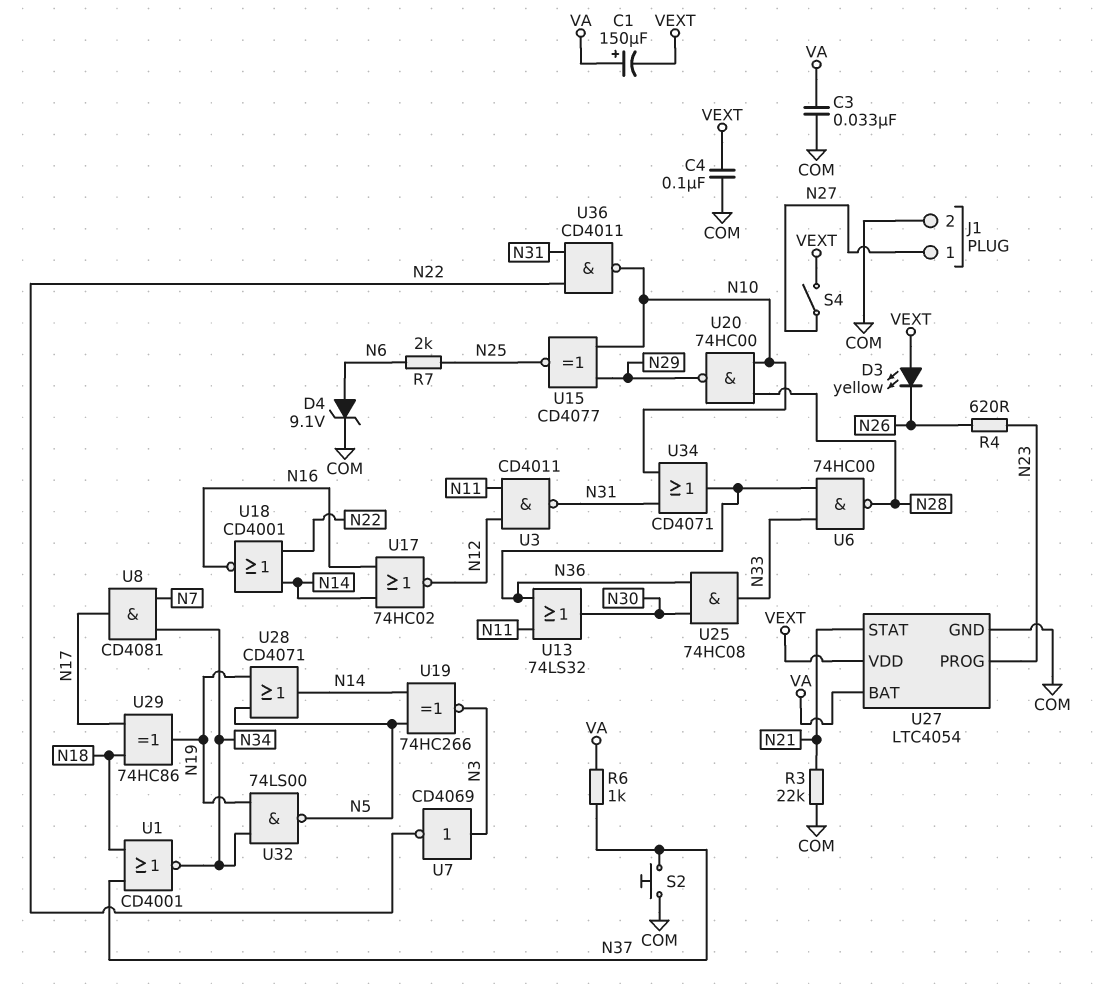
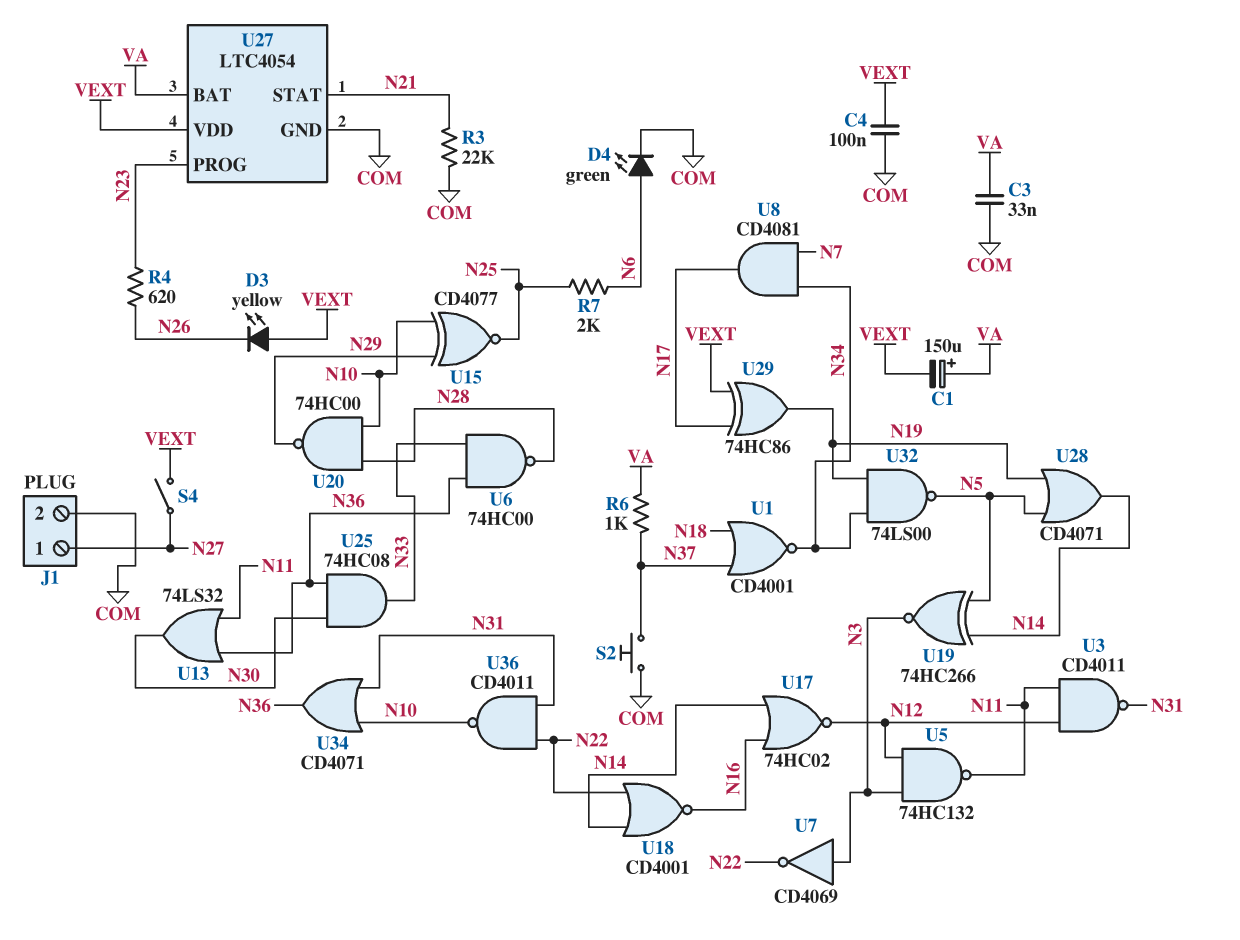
D4: zener 9.1V (A N6, K COM) -> LED green (A N6, K COM)
U5: none -> NAND 74HC132 (in N3, in N12, out N11)
U29: XOR 74HC86 (in N17, in N18, out N19) -> XOR 74HC86 (in N17, in VEXT, out N19)

